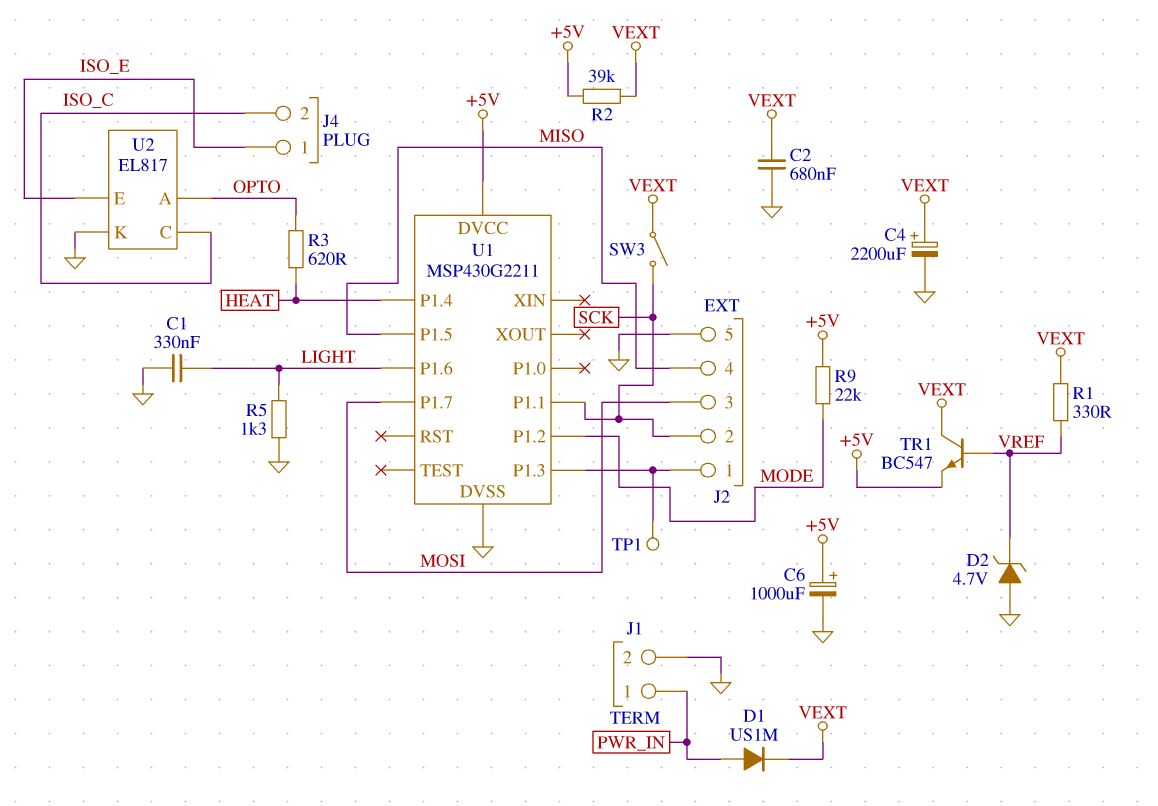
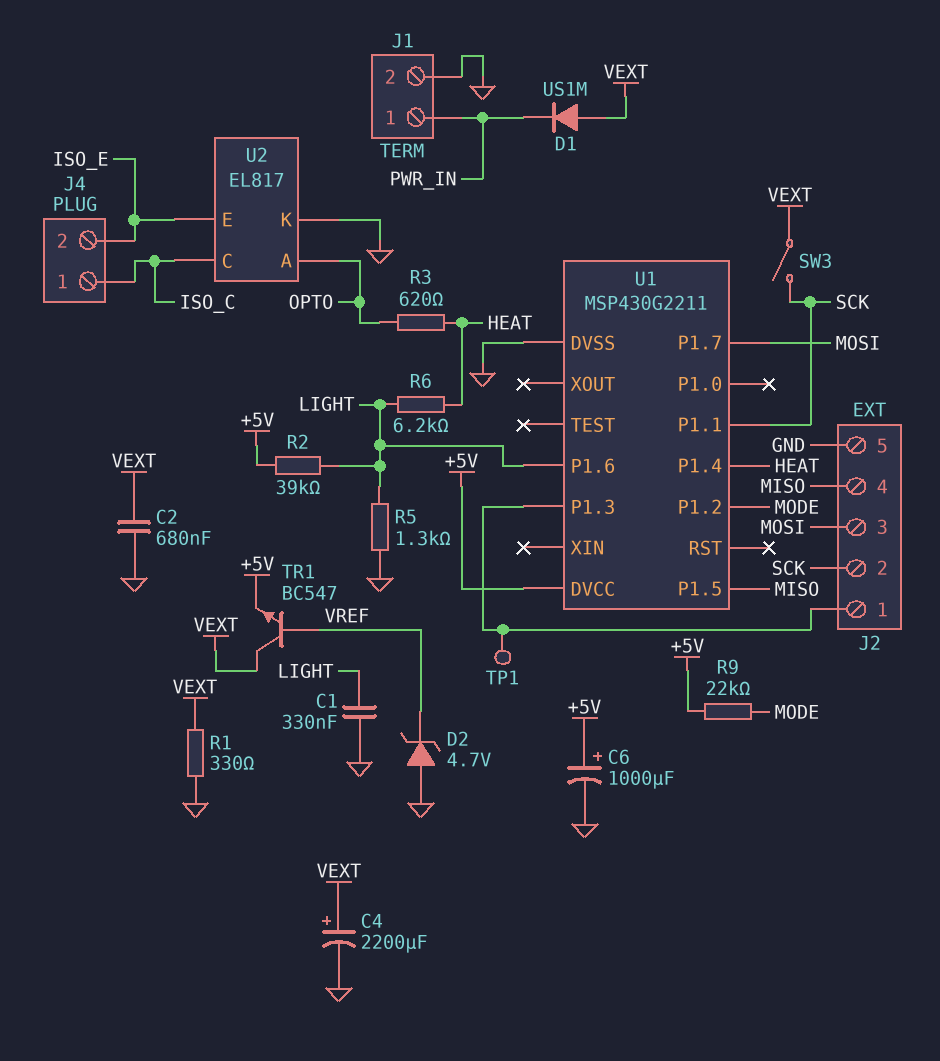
D1: diode US1M (A PWR_IN, K VEXT) -> diode US1M (A VEXT, K PWR_IN)
J4 pin 1: ISO_E -> ISO_C
J4 pin 2: ISO_C -> ISO_E
R1: 330 (VEXT, VREF) -> 330 (GND, VEXT)
R2: 39k (+5V, VEXT) -> 39k (+5V, LIGHT)
R6: none -> 6.2k (HEAT, LIGHT)

